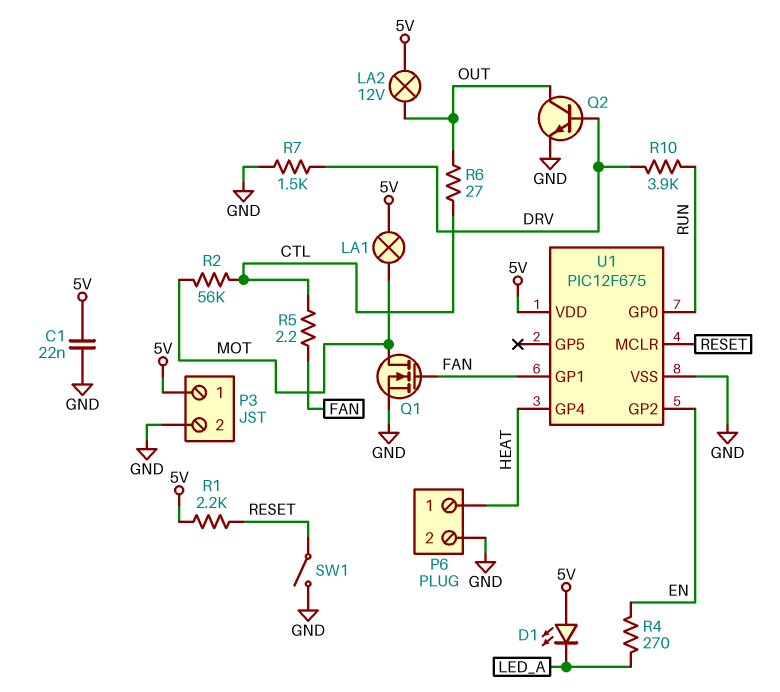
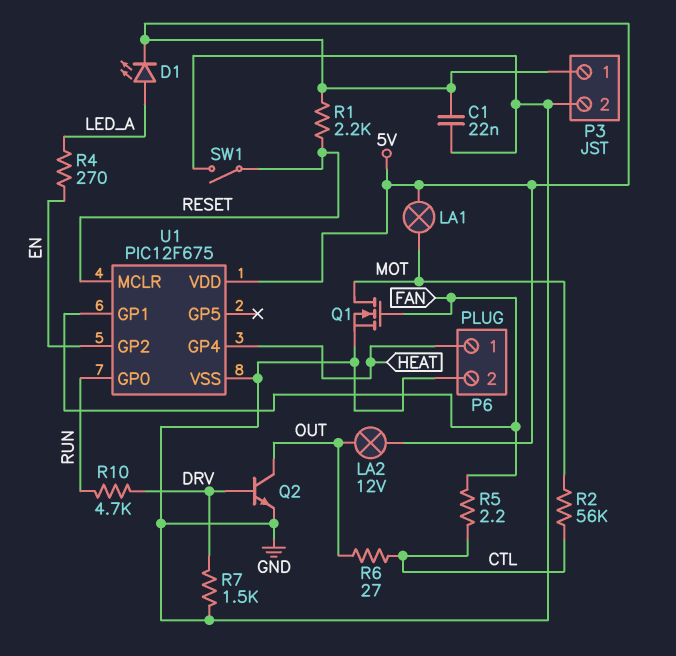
D1: LED (A 5V, K LED_A) -> LED (A LED_A, K 5V)
R10: 3.9k (DRV, RUN) -> 4.7k (DRV, RUN)

